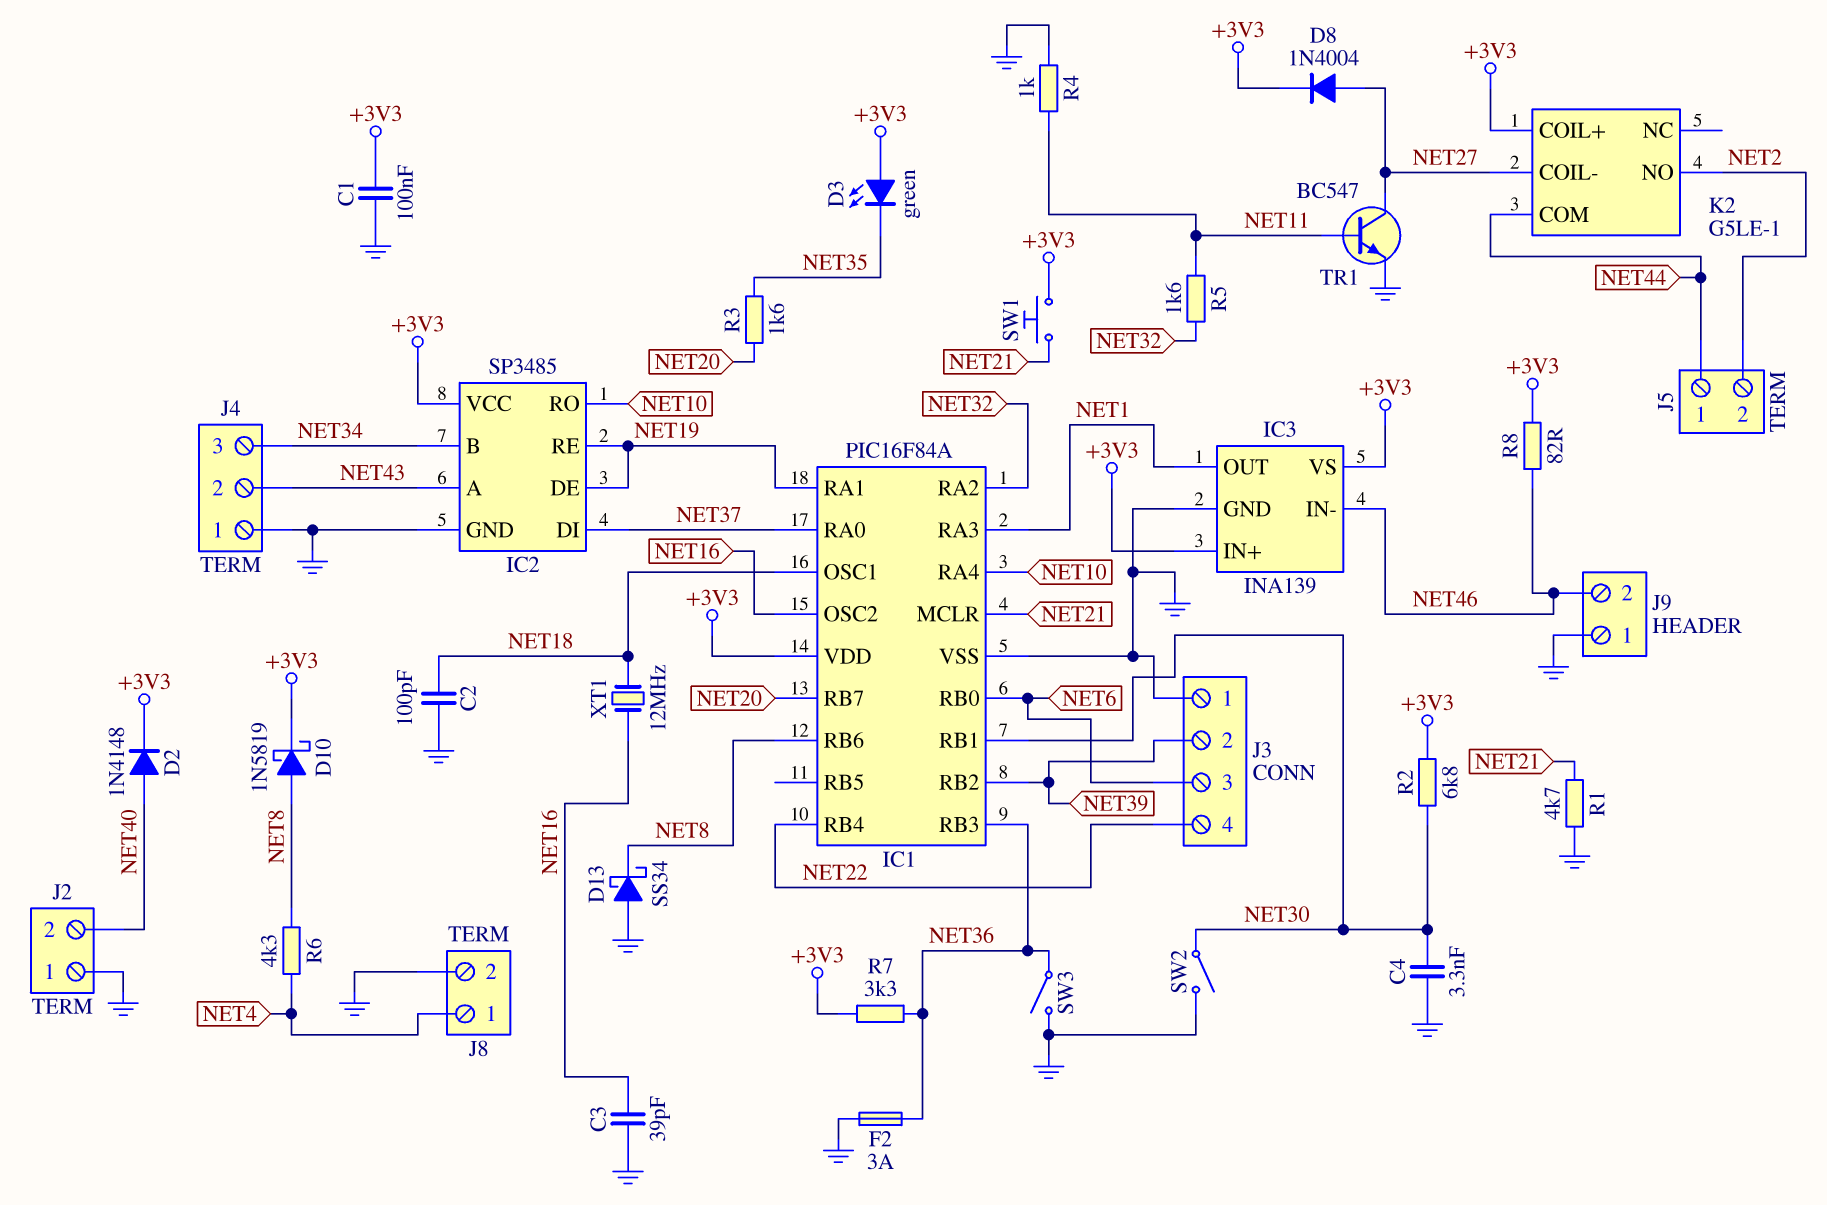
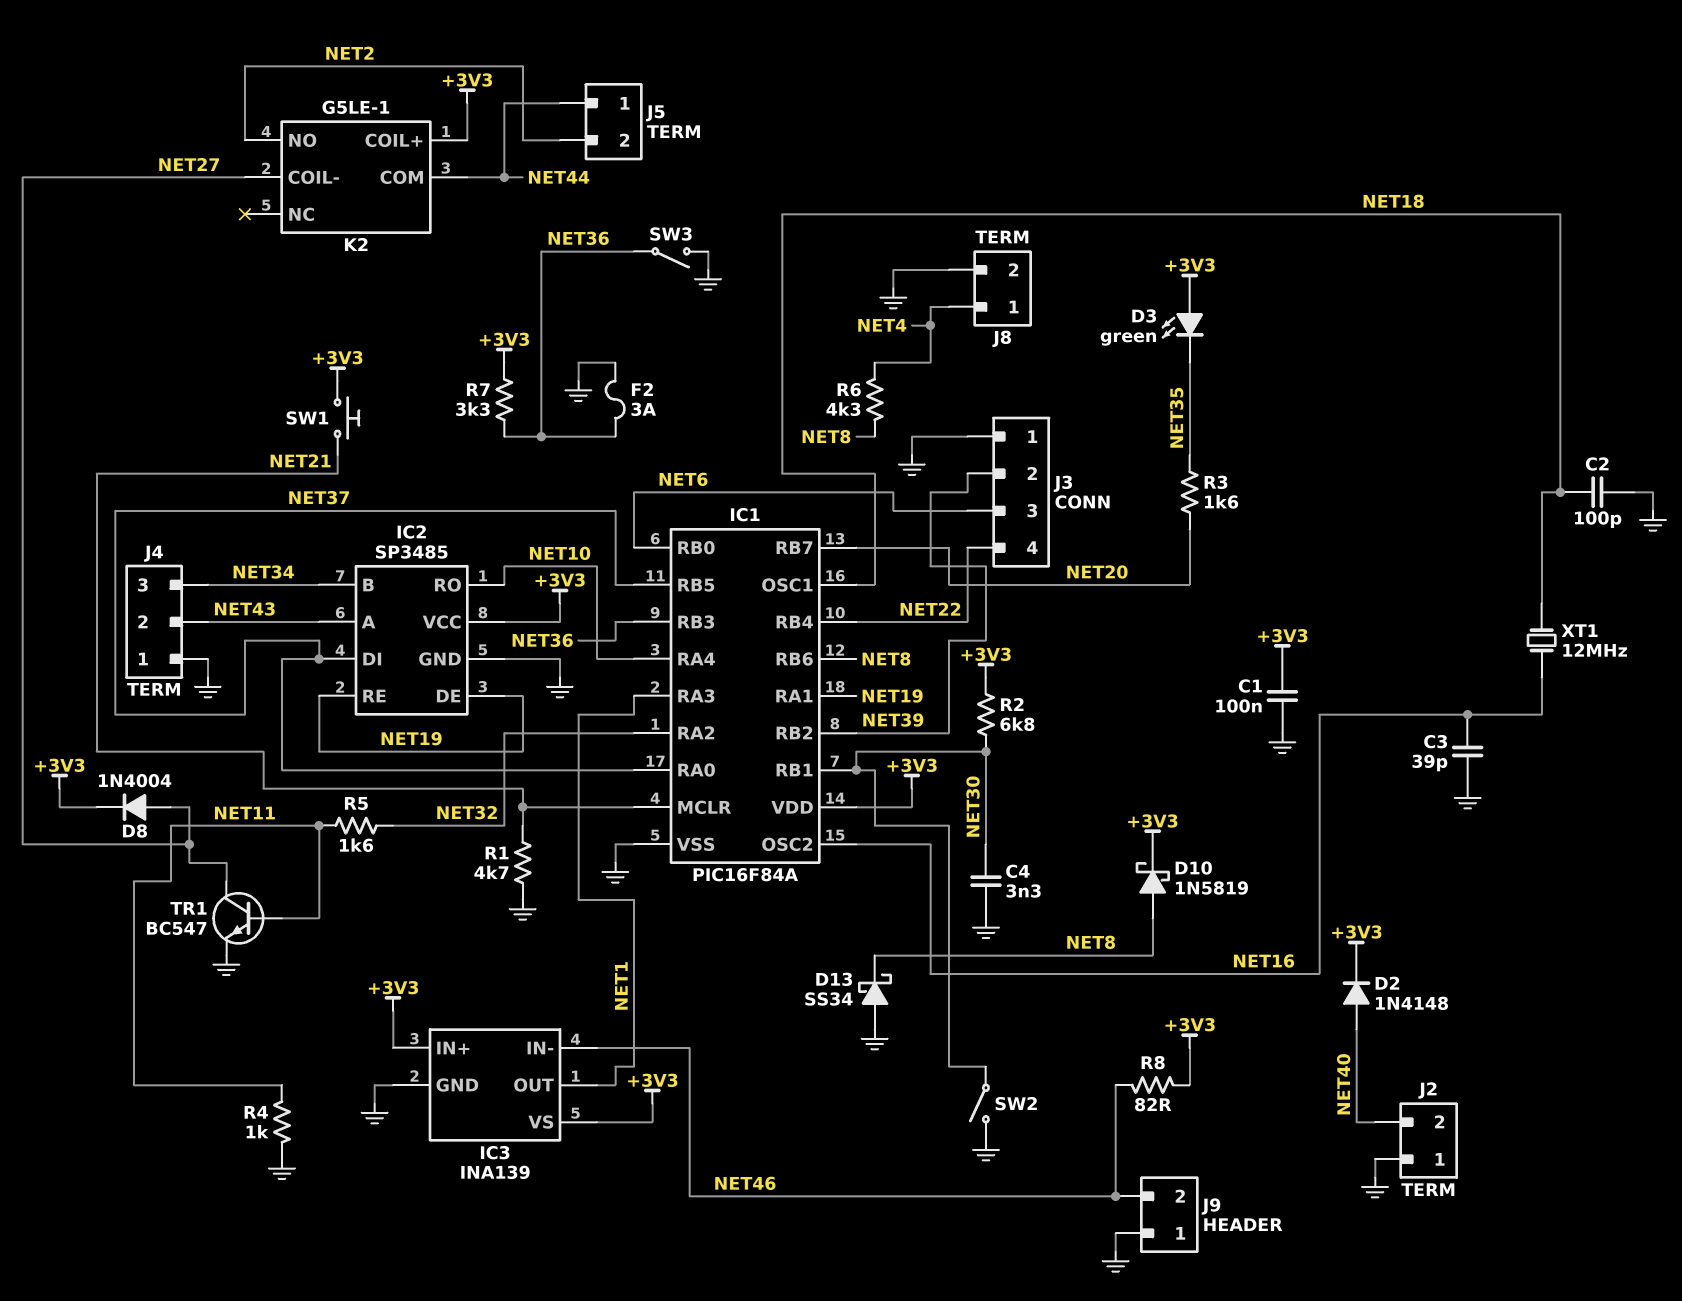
IC1 pin RB5: none -> NET37

